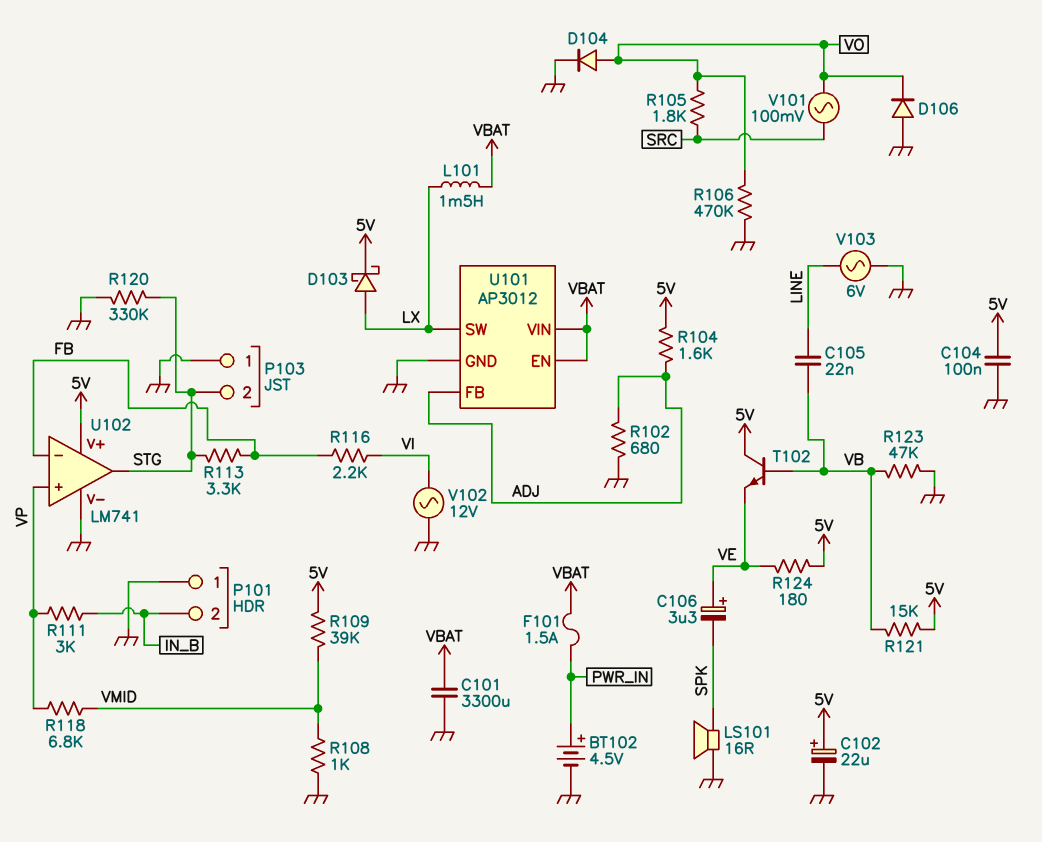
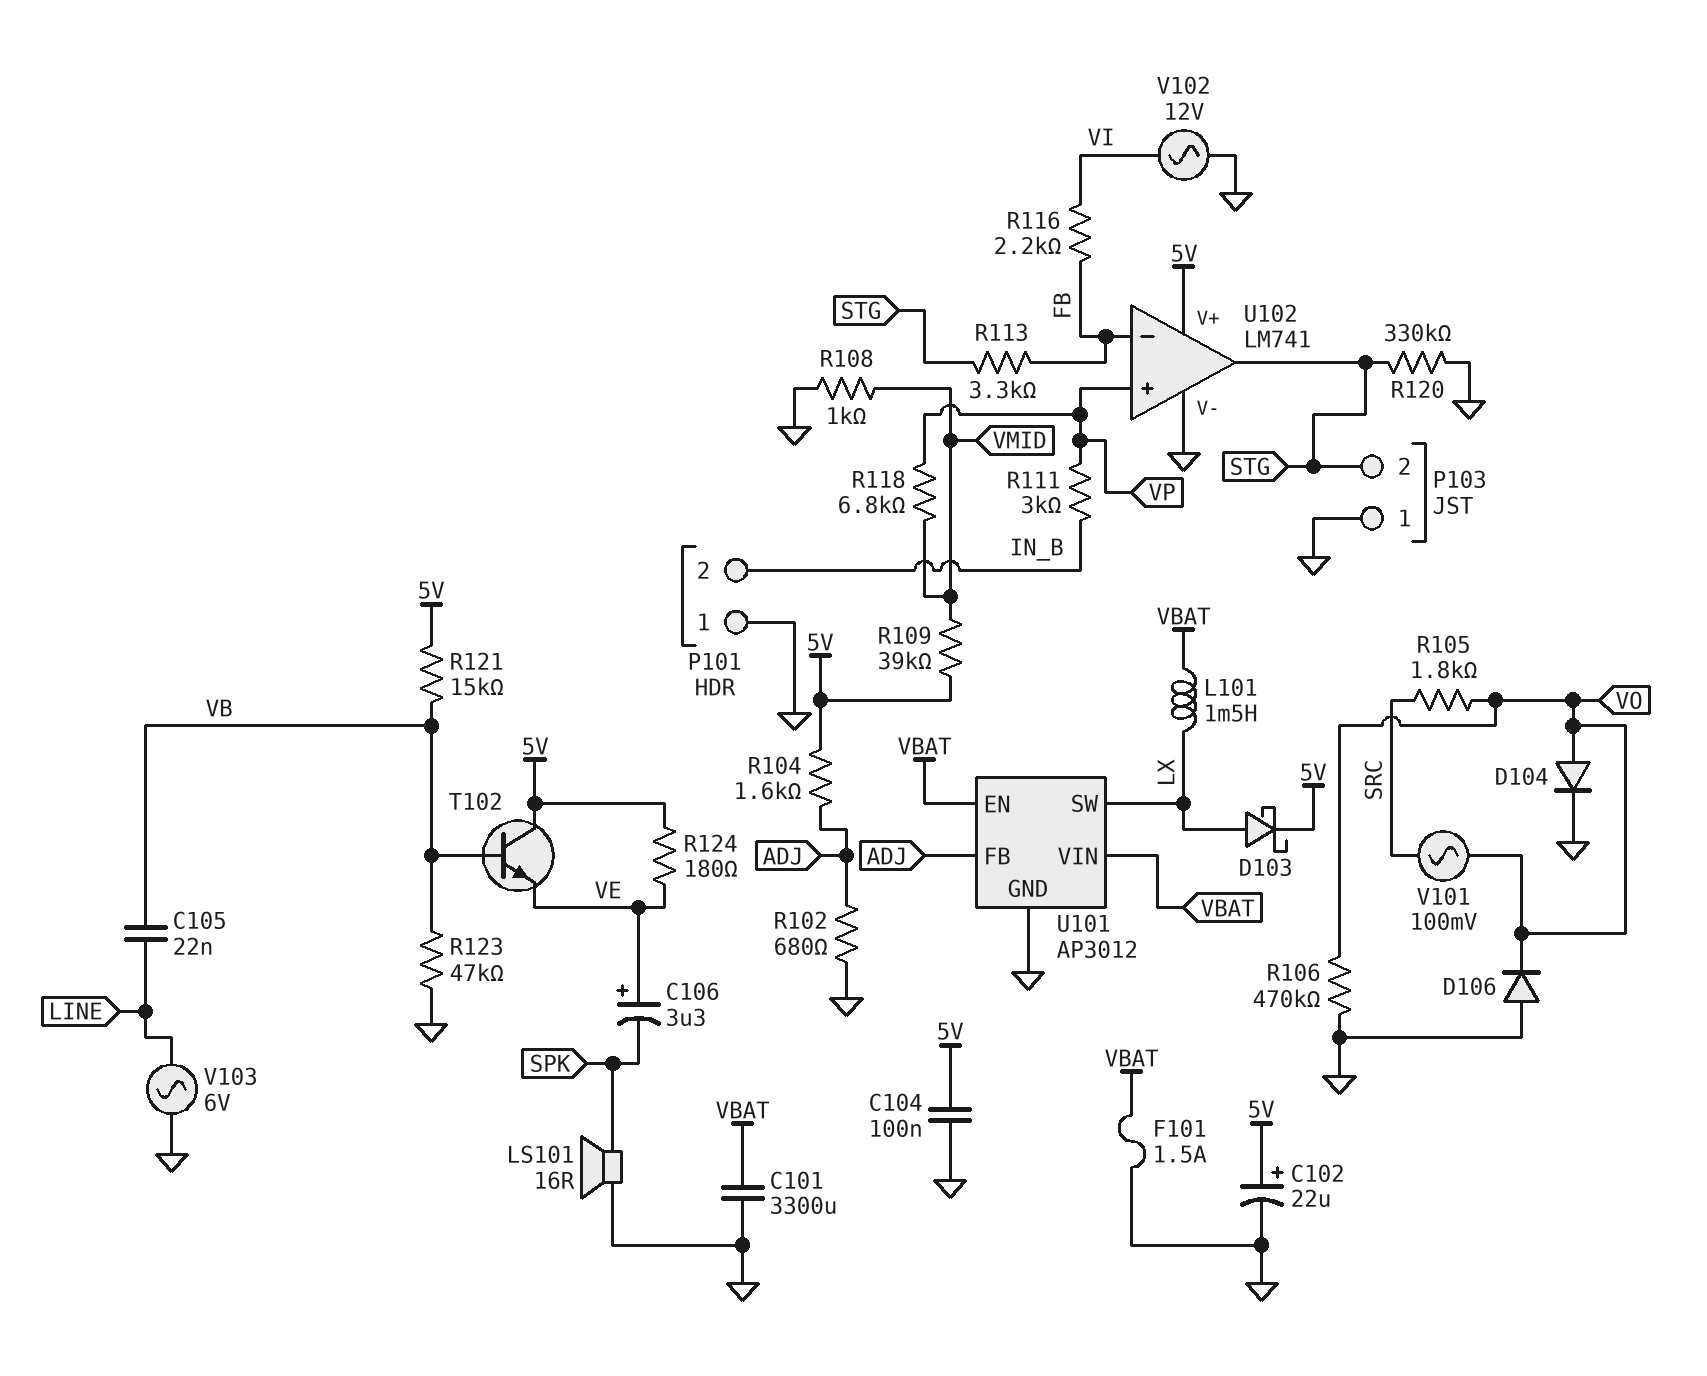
BT102: 4.5V (plus PWR_IN, minus GND) -> none
F101: 1.5A (PWR_IN, VBAT) -> 1.5A (GND, VBAT)

